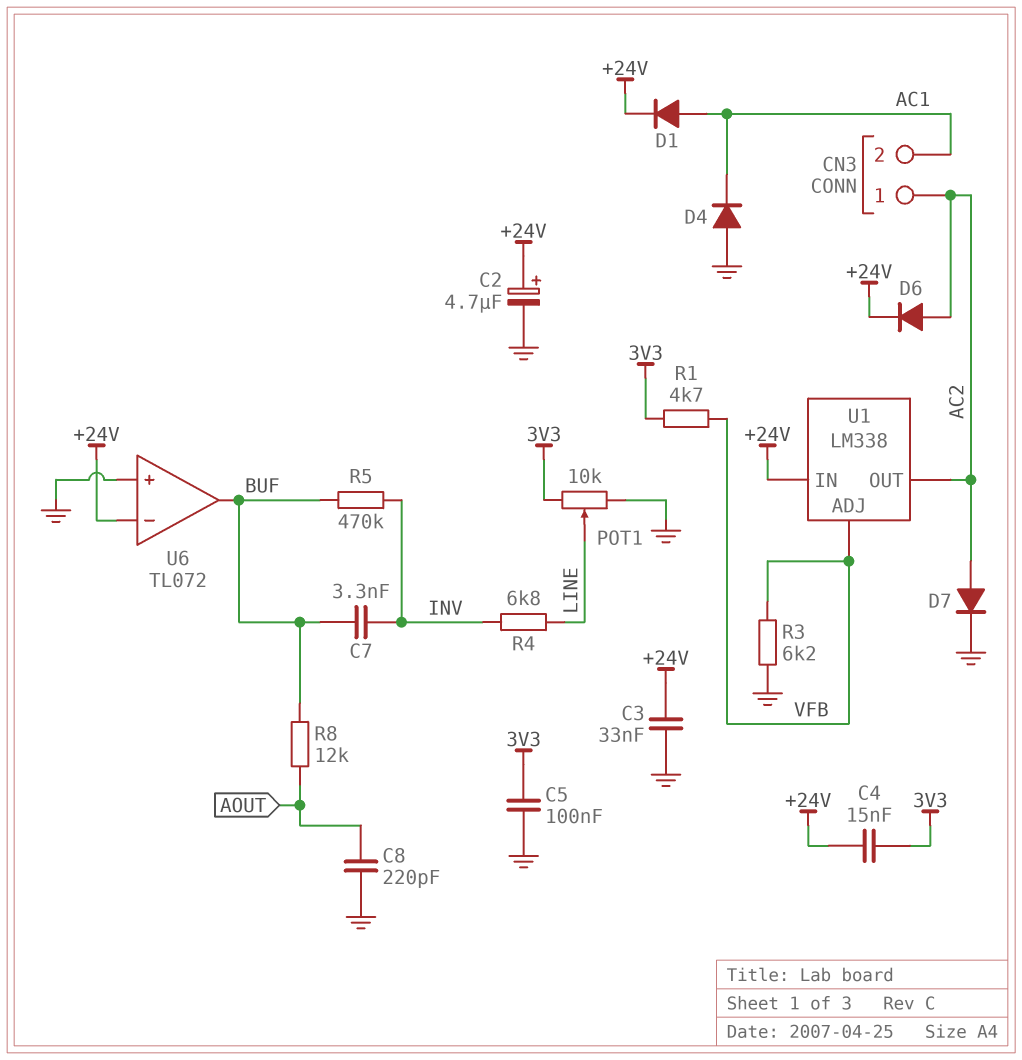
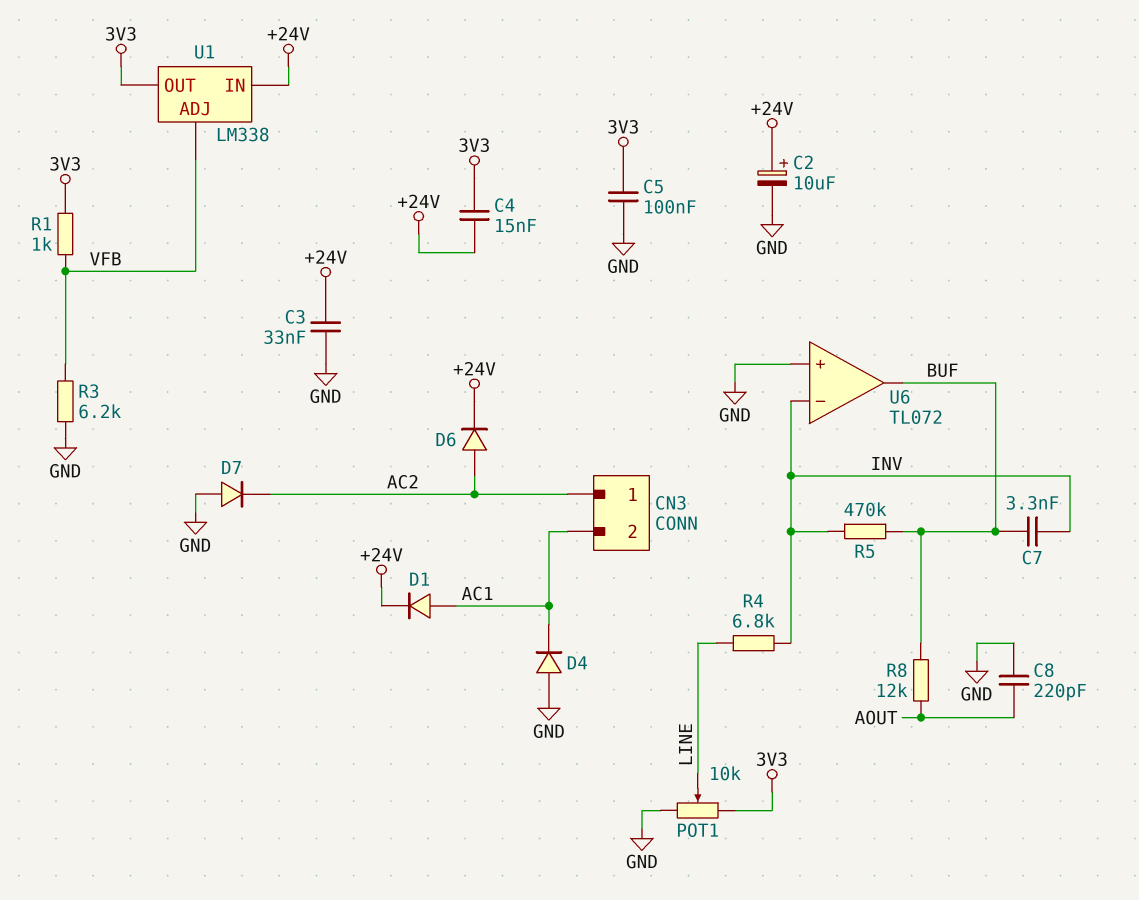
C2: 4.7uF (plus +24V, minus GND) -> 10uF (plus +24V, minus GND)
D7: diode (A AC2, K GND) -> diode (A GND, K AC2)
R1: 4.7k (3V3, VFB) -> 1k (3V3, VFB)
U1 pin OUT: AC2 -> 3V3
U6 pin in-: +24V -> INV

